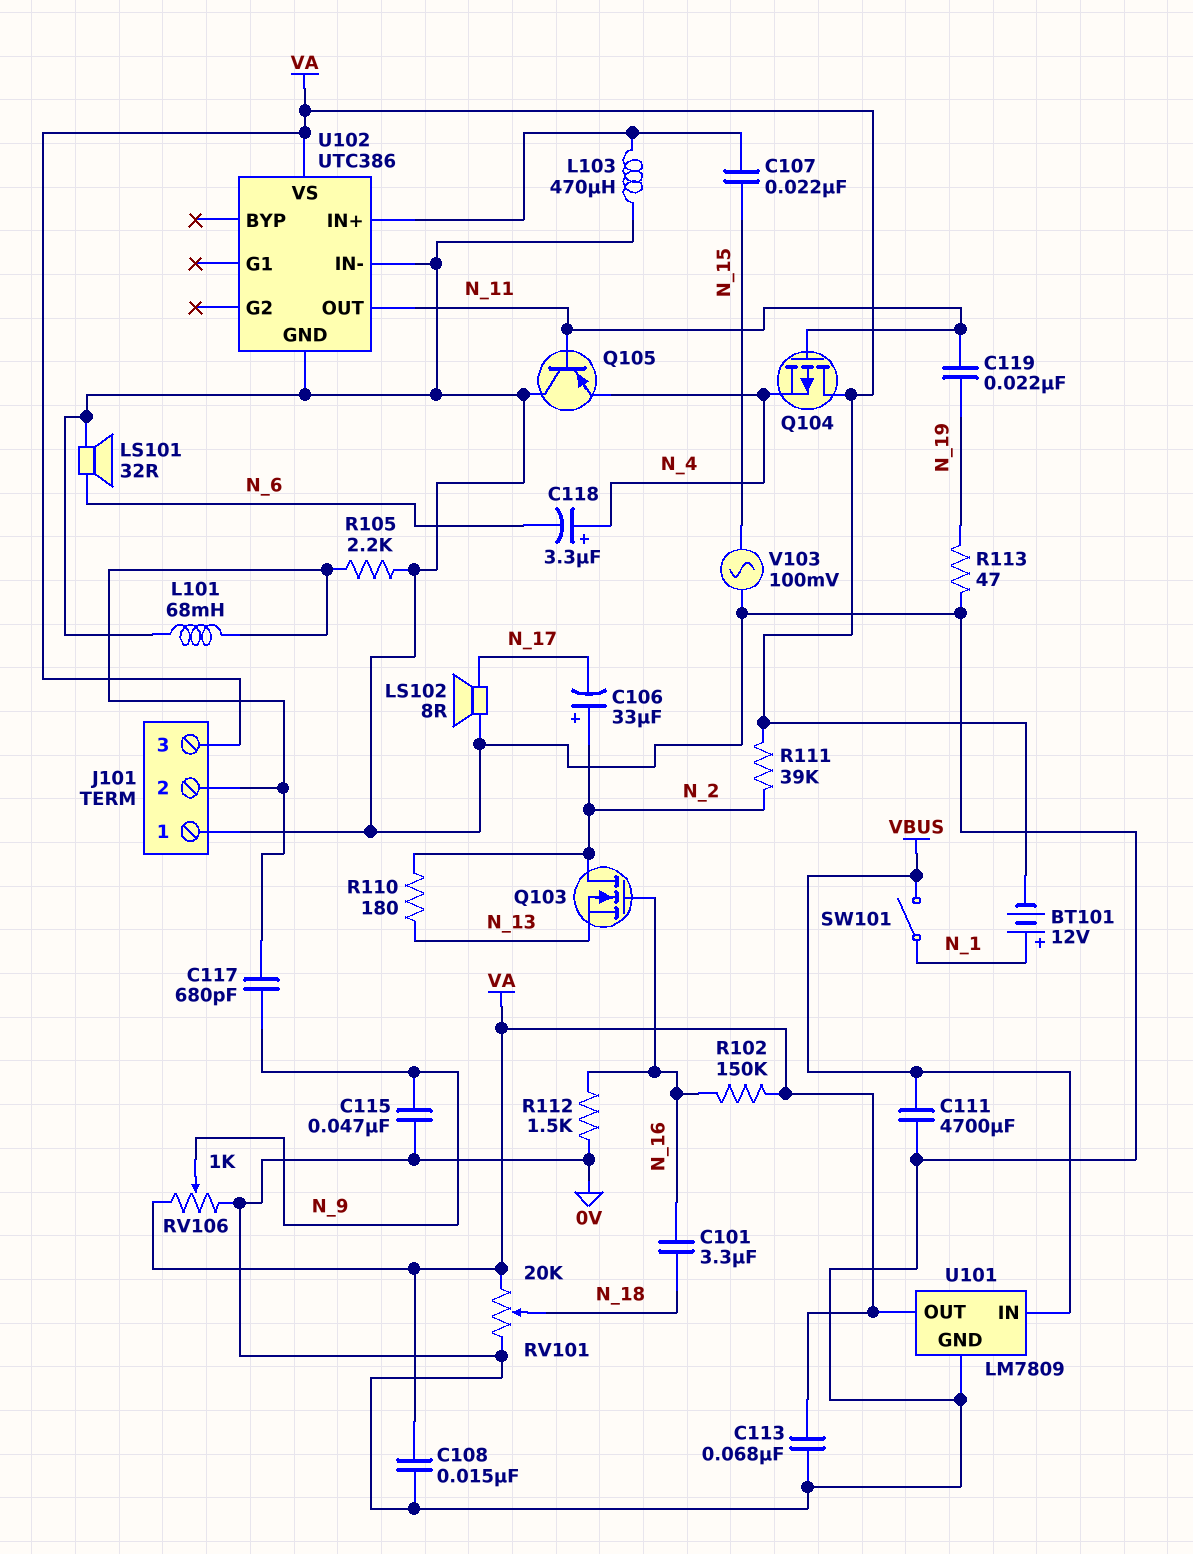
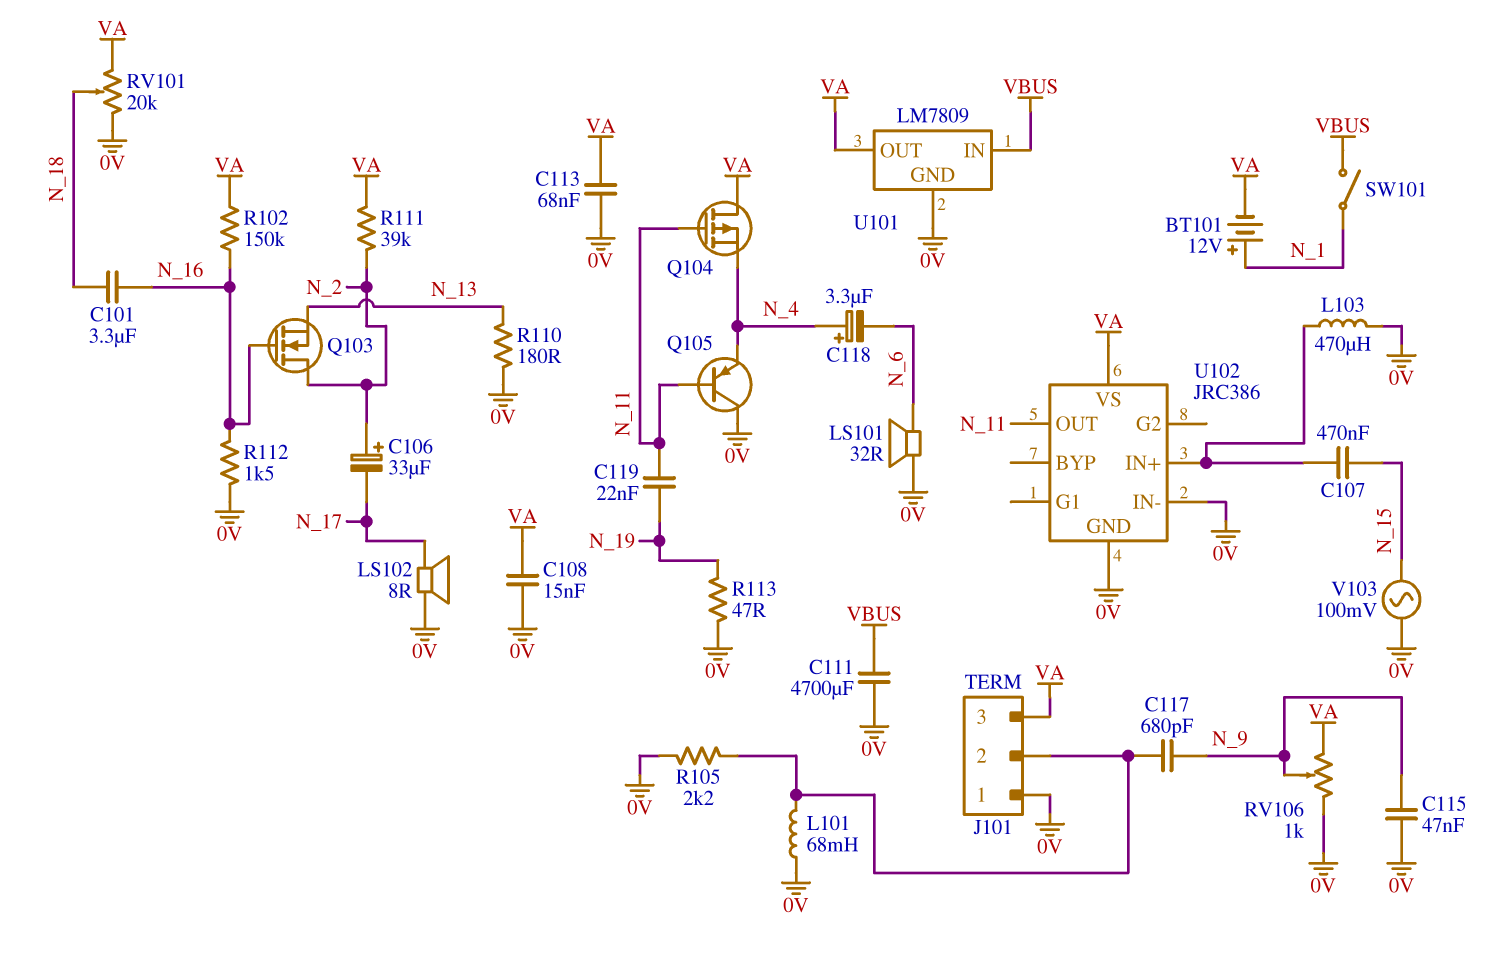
C107: 22nF (N_15, U102/IN+) -> 470nF (N_15, U102/IN+)
R110: 180 (N_2, N_13) -> 180 (0V, N_13)
U102: UTC386 -> JRC386

